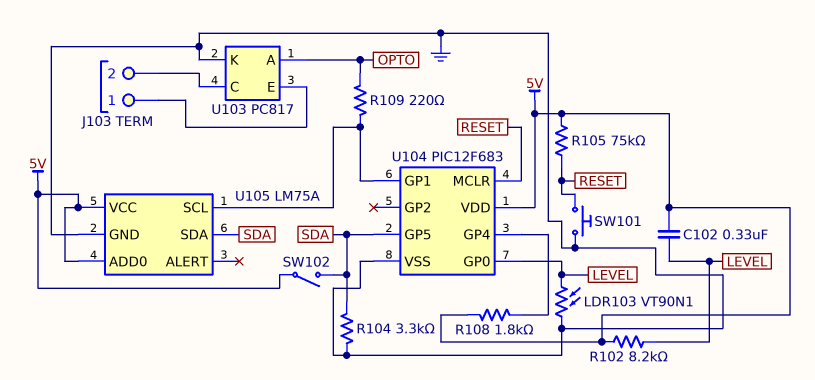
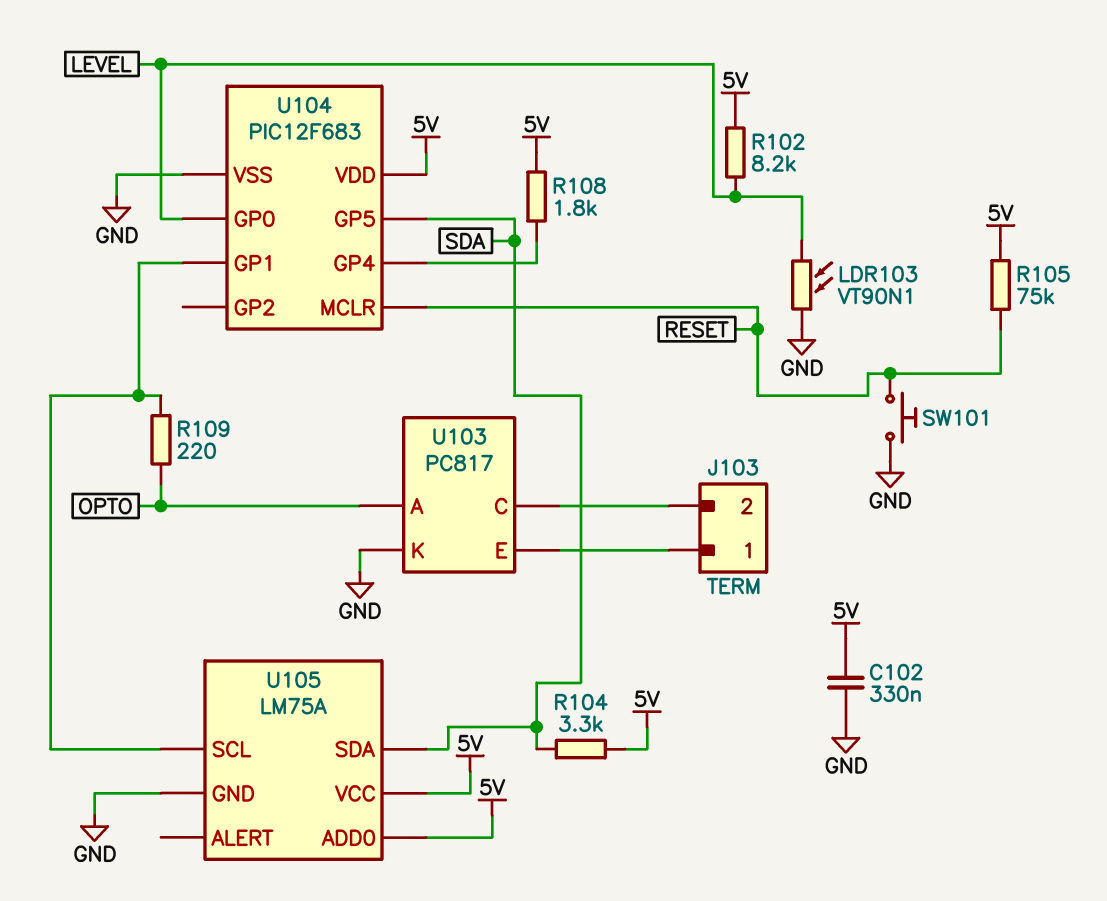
C102: 330nF (5V, LEVEL) -> 330nF (5V, GND)
R104: 3.3k (GND, SDA) -> 3.3k (5V, SDA)
SW102: switch (5V, SDA) -> none

